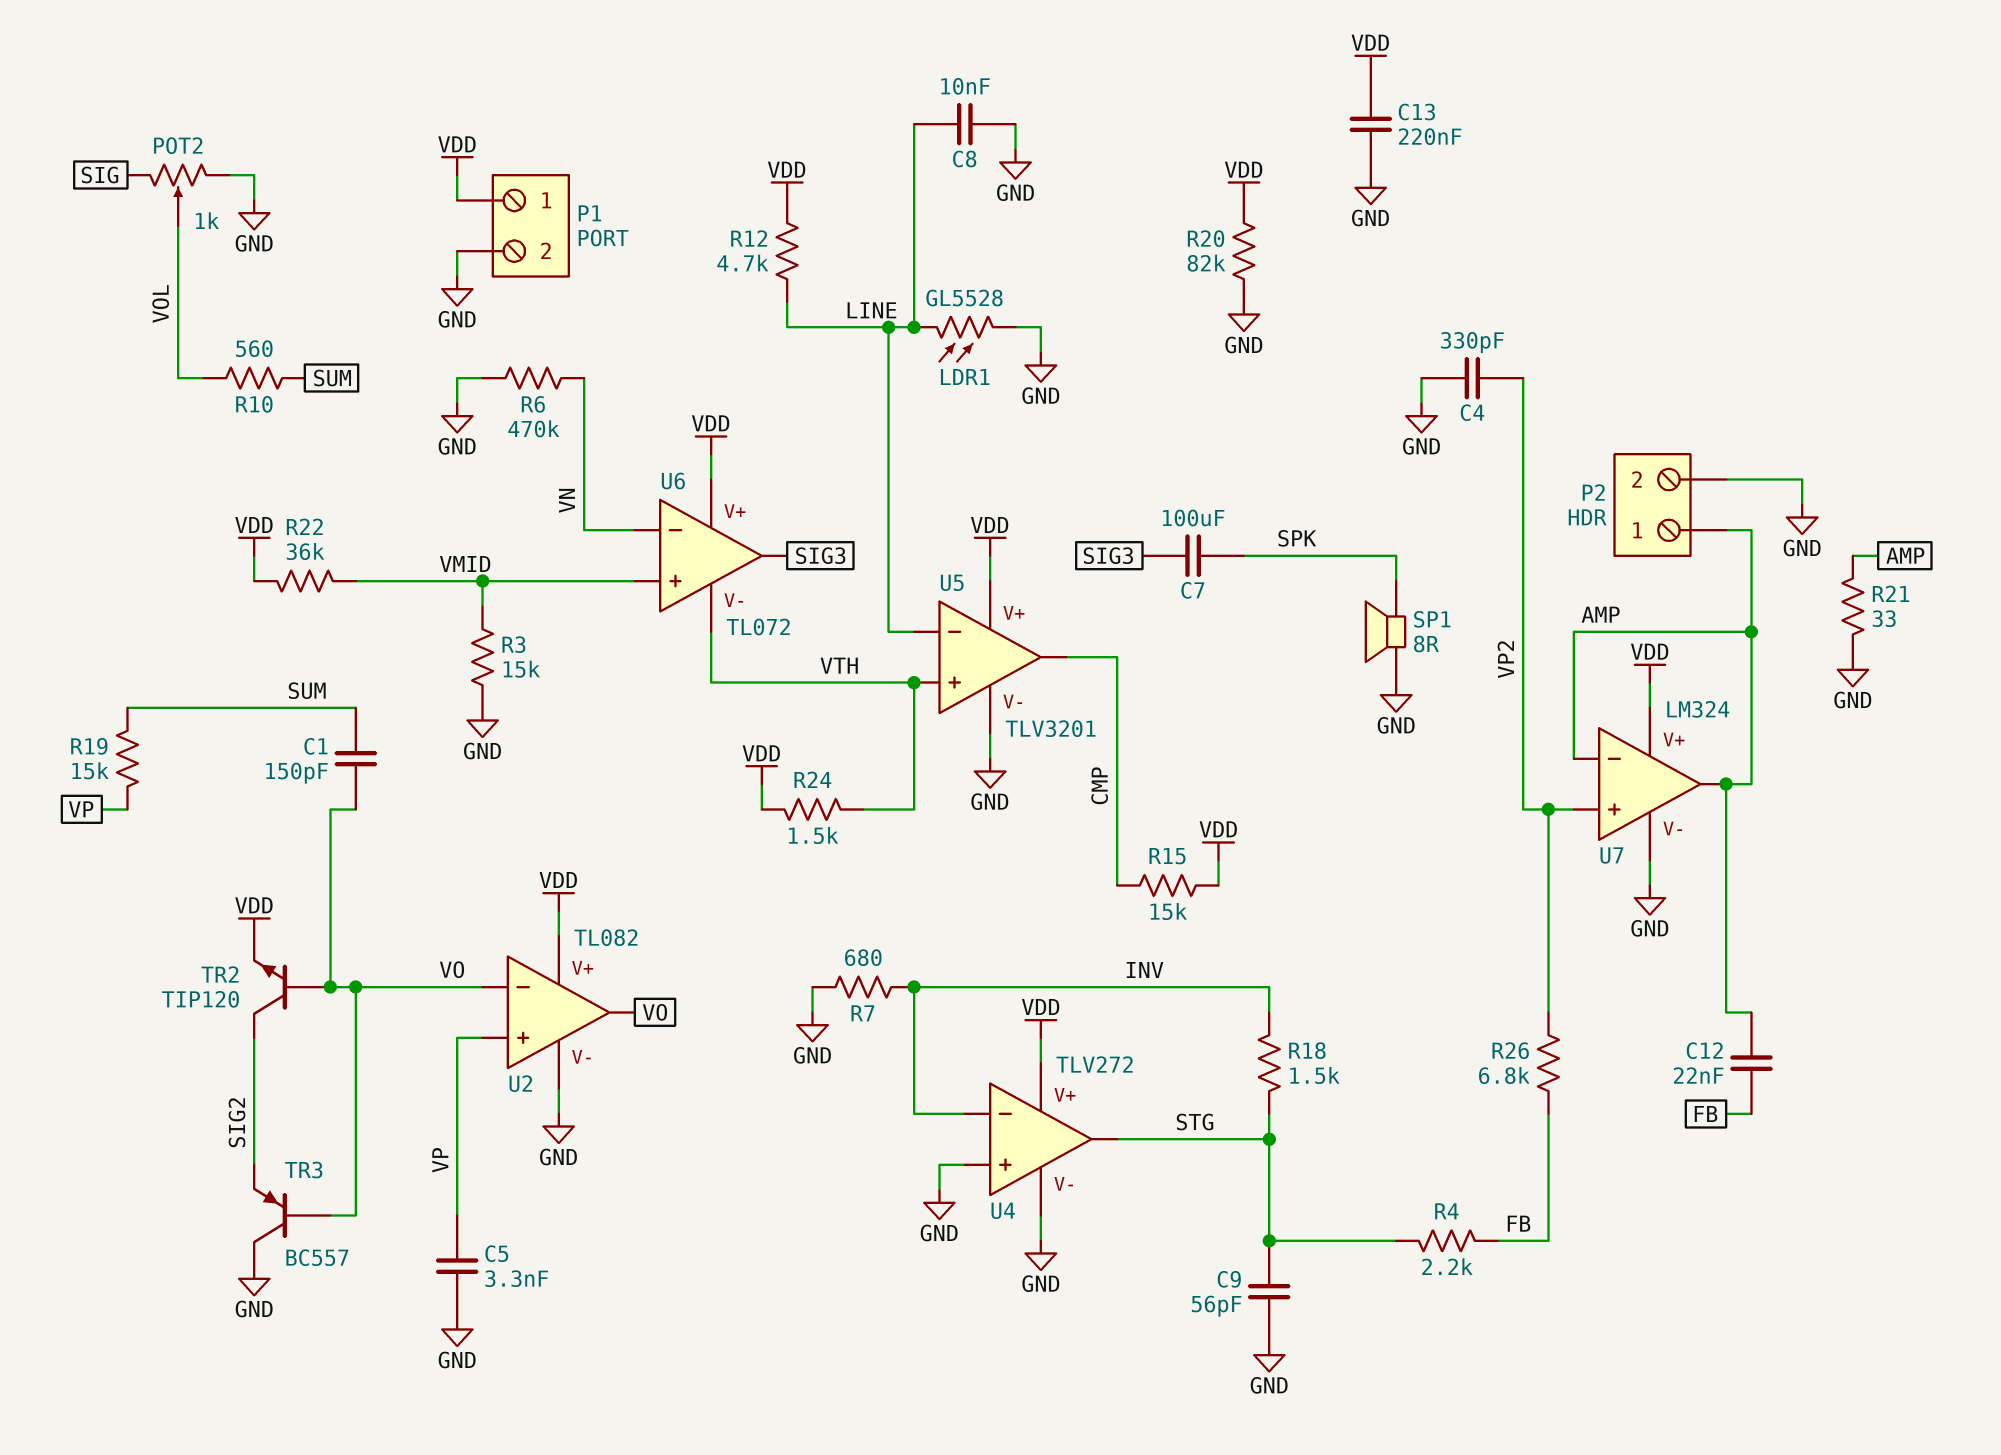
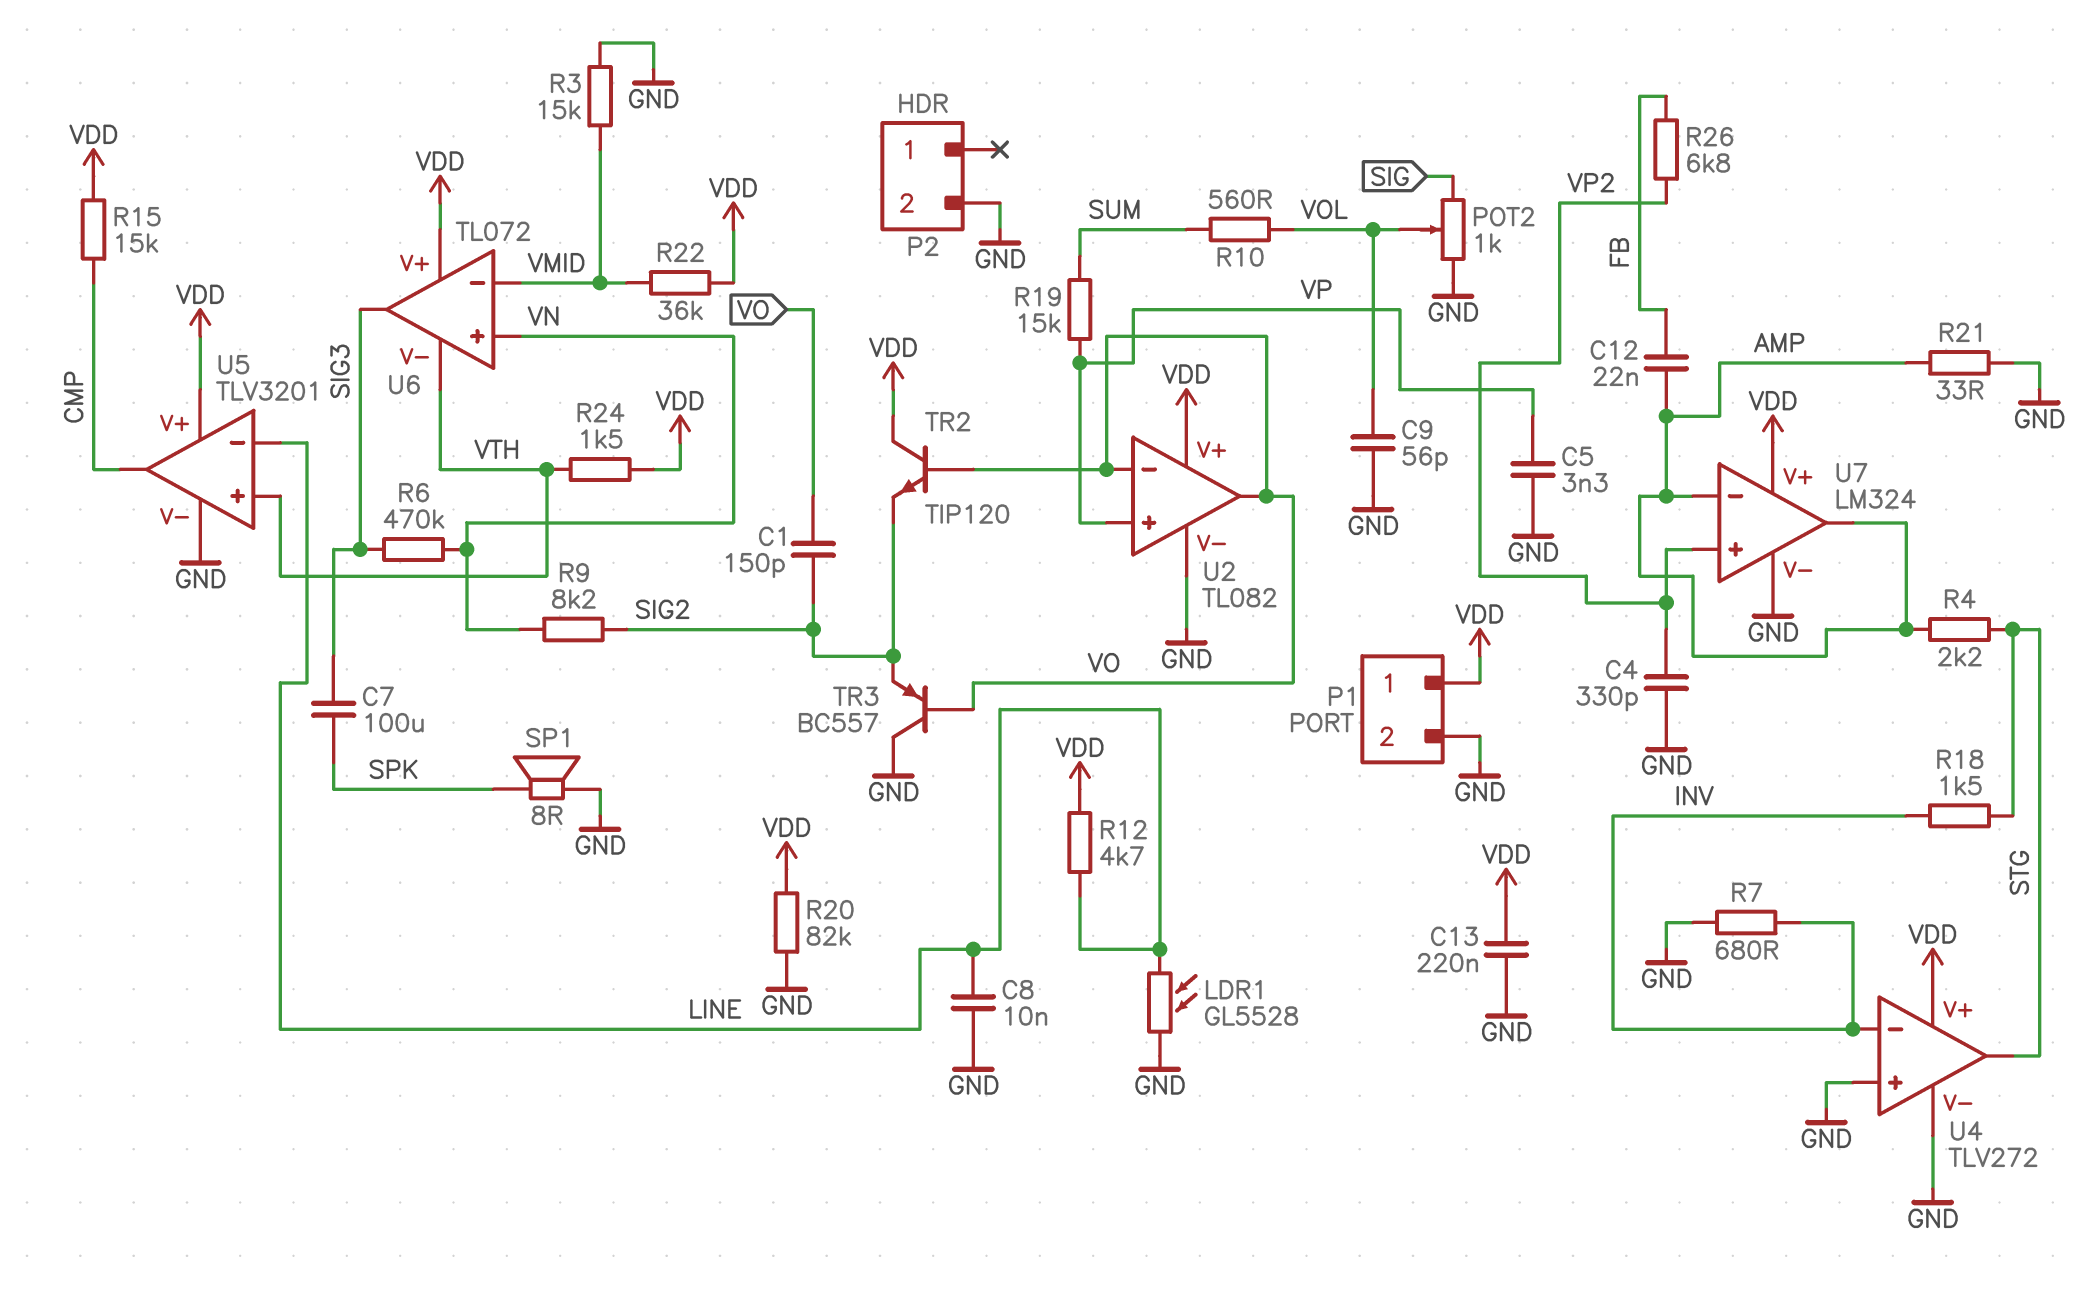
C1: 150pF (SUM, VO) -> 150pF (SIG2, VO)
C9: 56pF (GND, STG) -> 56pF (GND, VOL)
P2 pin 1: AMP -> none
R4: 2.2k (FB, STG) -> 2.2k (AMP, STG)
R6: 470k (GND, VN) -> 470k (SIG3, VN)
R9: none -> 8.2k (SIG2, VN)
TR2: NPN TIP120 (B VO, C SIG2, E VDD) -> NPN TIP120 (B VO, C VDD, E SIG2)
U6 pin in+: VMID -> VN
U6 pin in-: VN -> VMID

